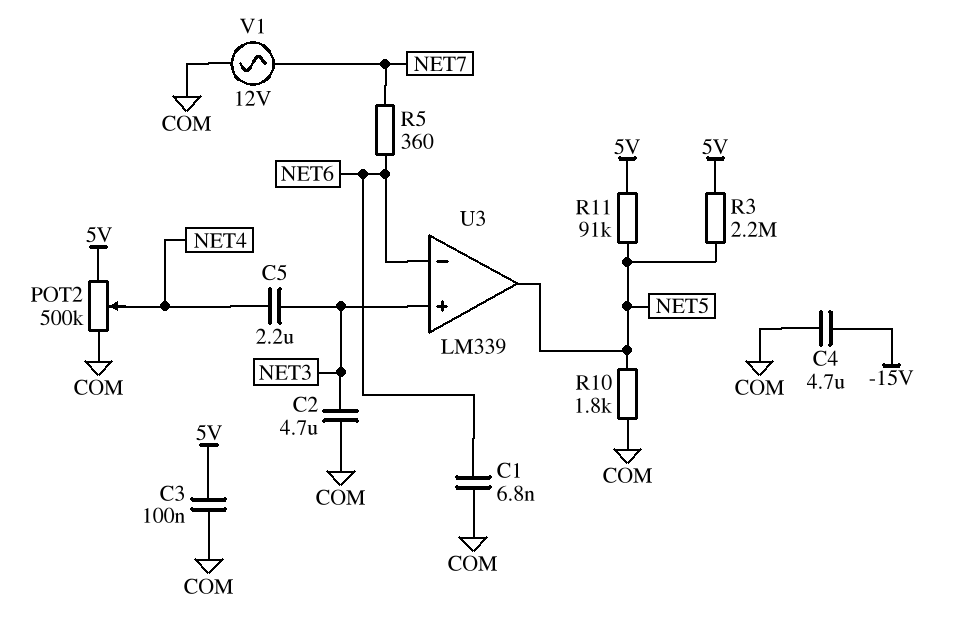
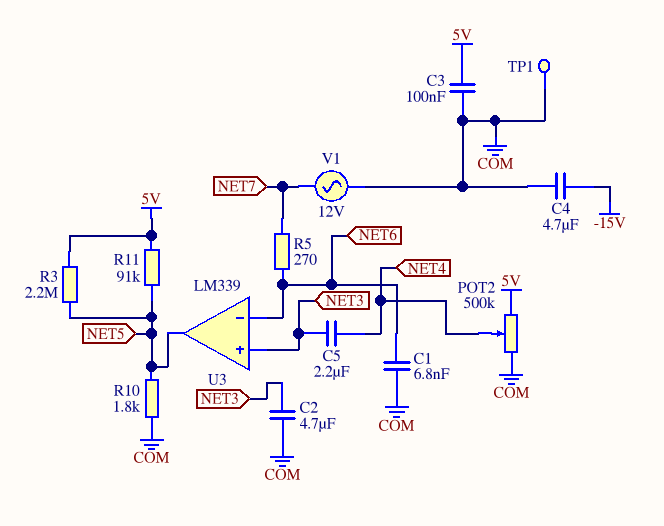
R5: 360 (NET6, NET7) -> 270 (NET6, NET7)
TP1: none -> test point (COM)

